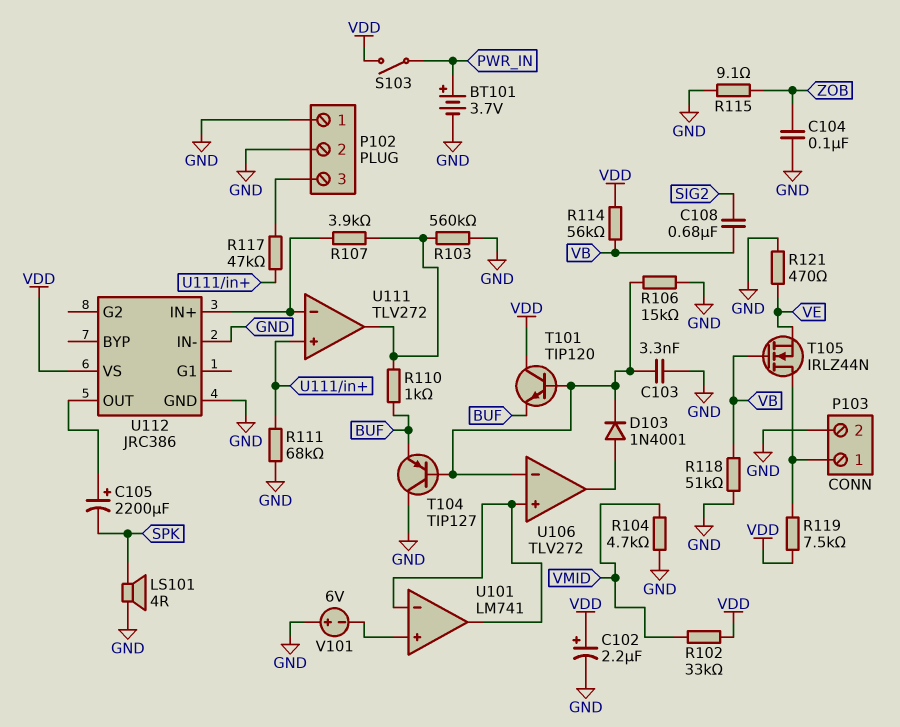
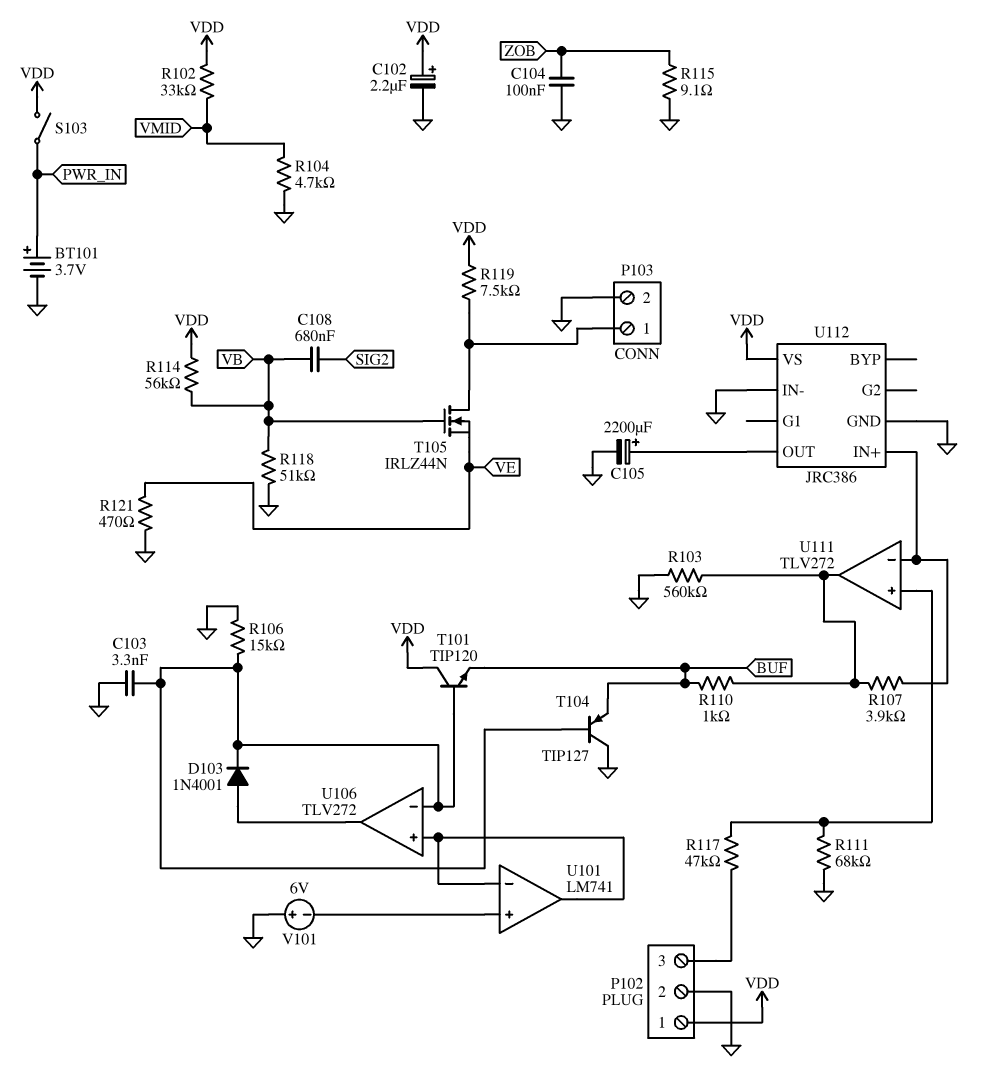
C105: 2200uF (plus U112/OUT, minus SPK) -> 2200uF (plus U112/OUT, minus GND)
LS101: speaker 4R (GND, SPK) -> none
P102 pin 1: GND -> VDD

